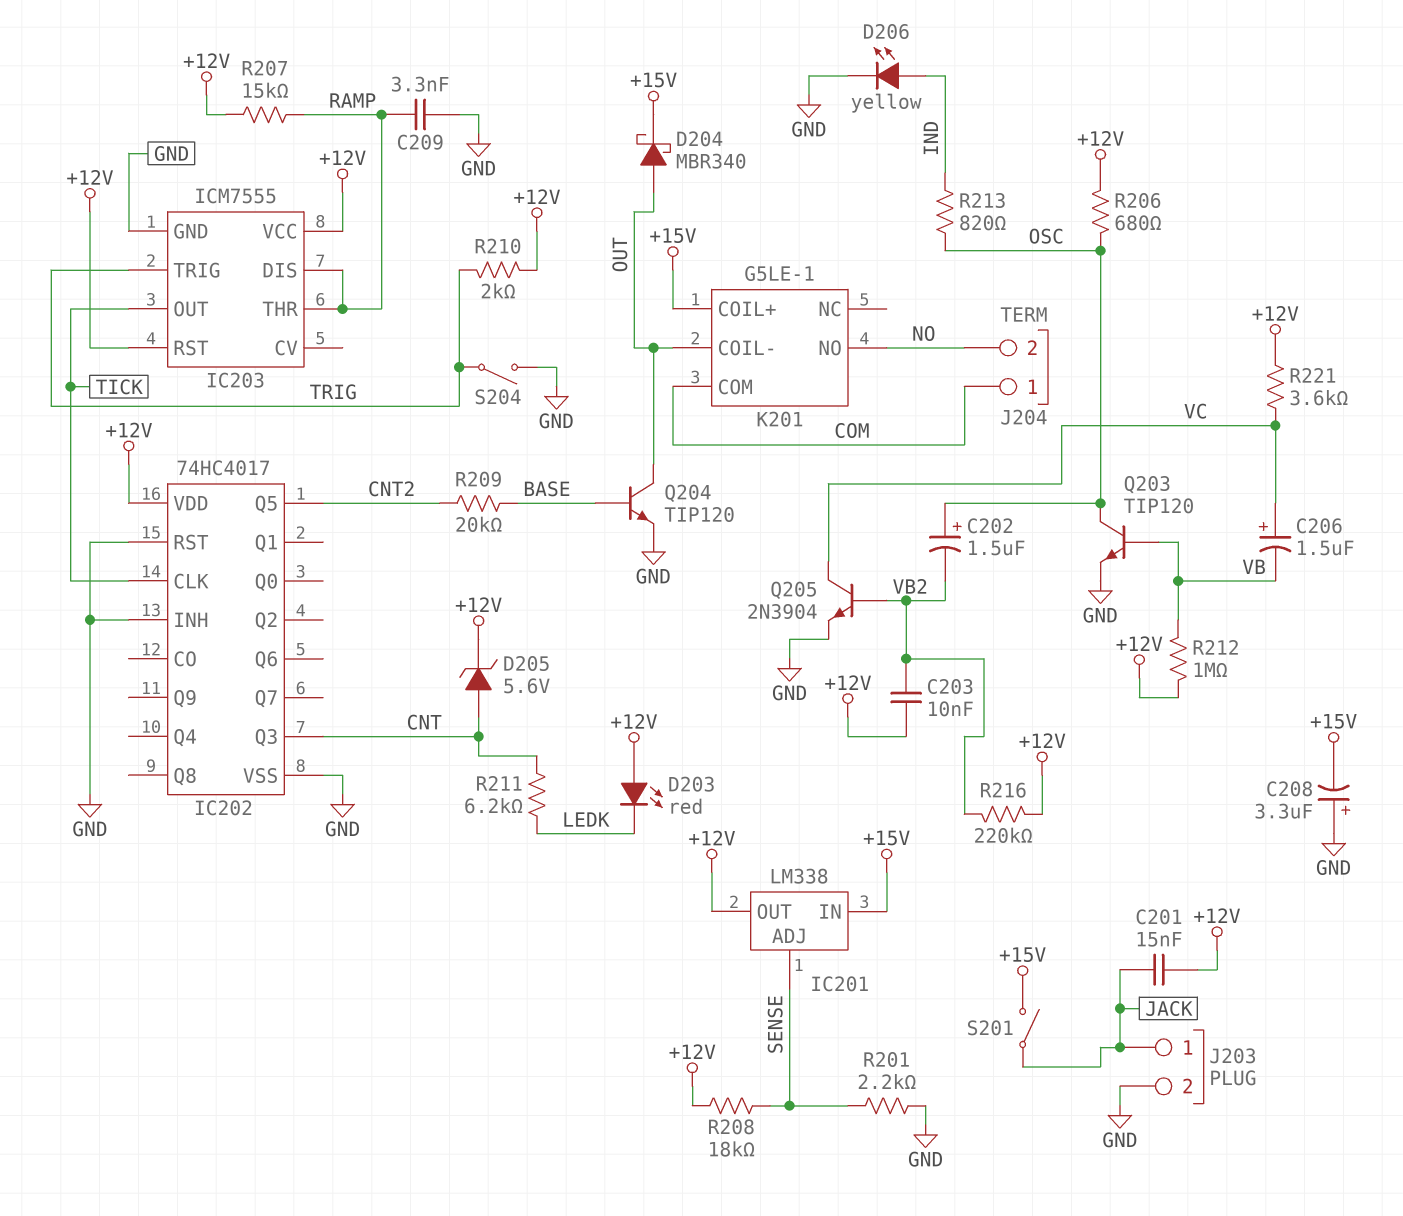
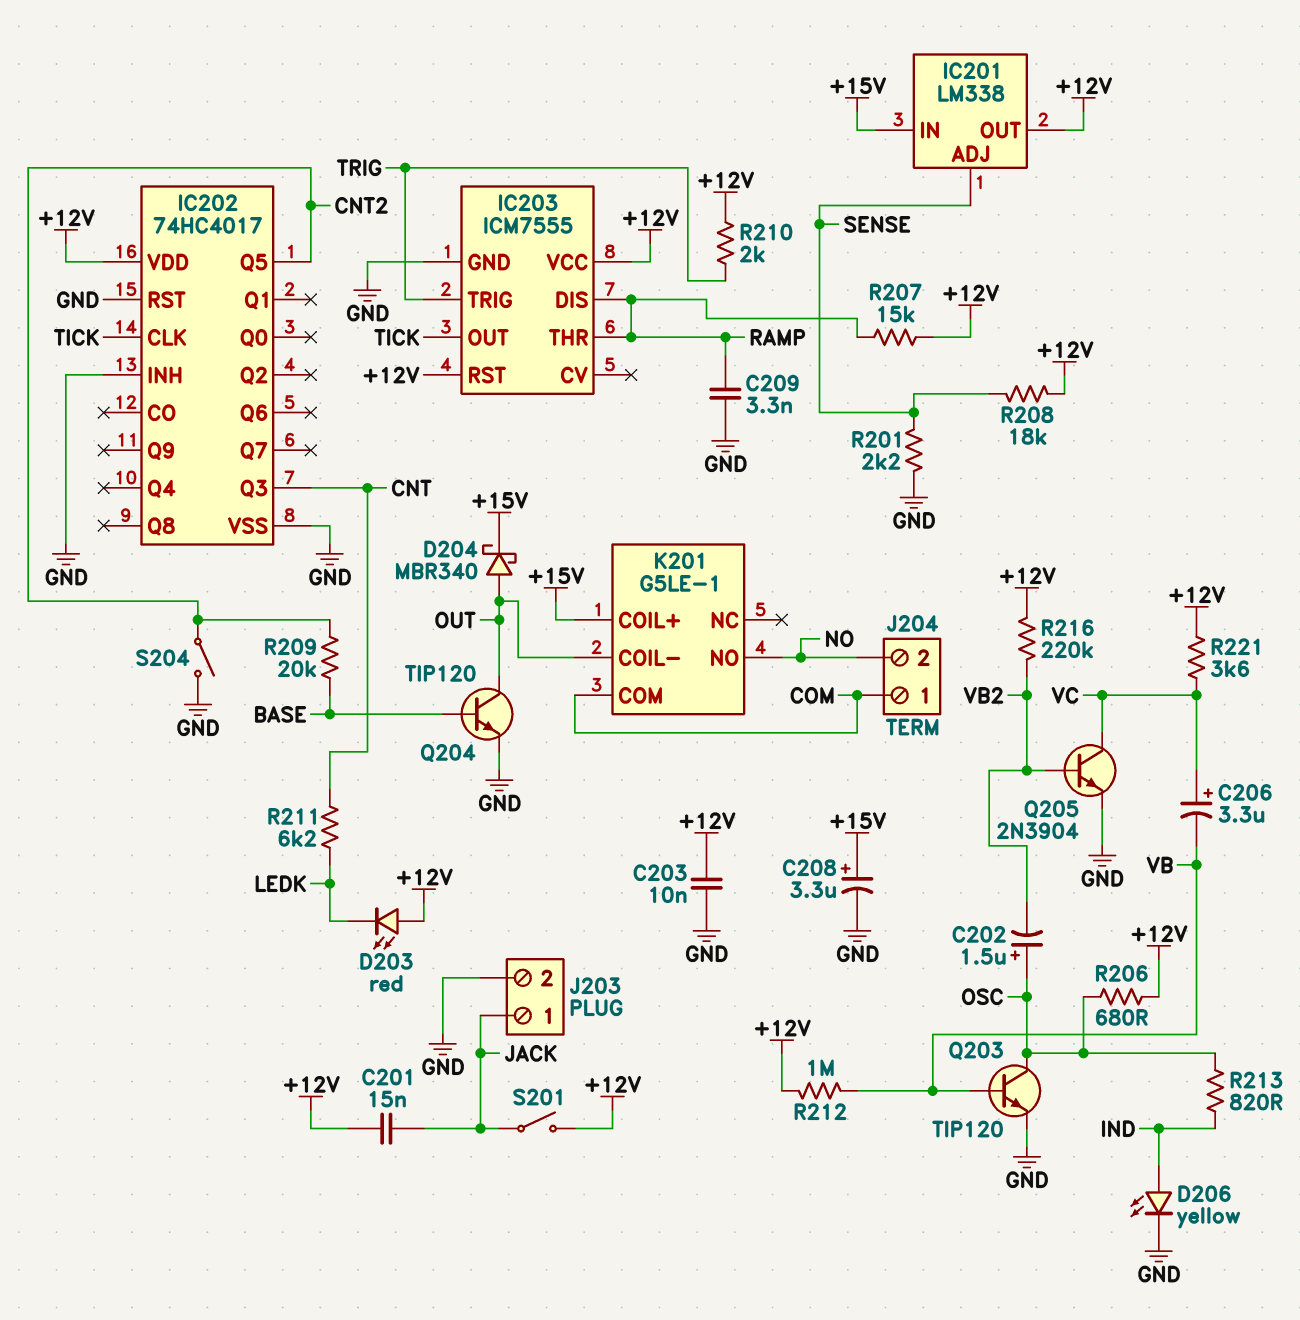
C203: 10nF (+12V, VB2) -> 10nF (+12V, GND)
C206: 1.5uF (plus VC, minus VB) -> 3.3uF (plus VC, minus VB)
C208: 3.3uF (plus GND, minus +15V) -> 3.3uF (plus +15V, minus GND)
D205: zener 5.6V (A CNT, K +12V) -> none
S201: switch (+15V, JACK) -> switch (+12V, JACK)
S204: switch (GND, TRIG) -> switch (CNT2, GND)

